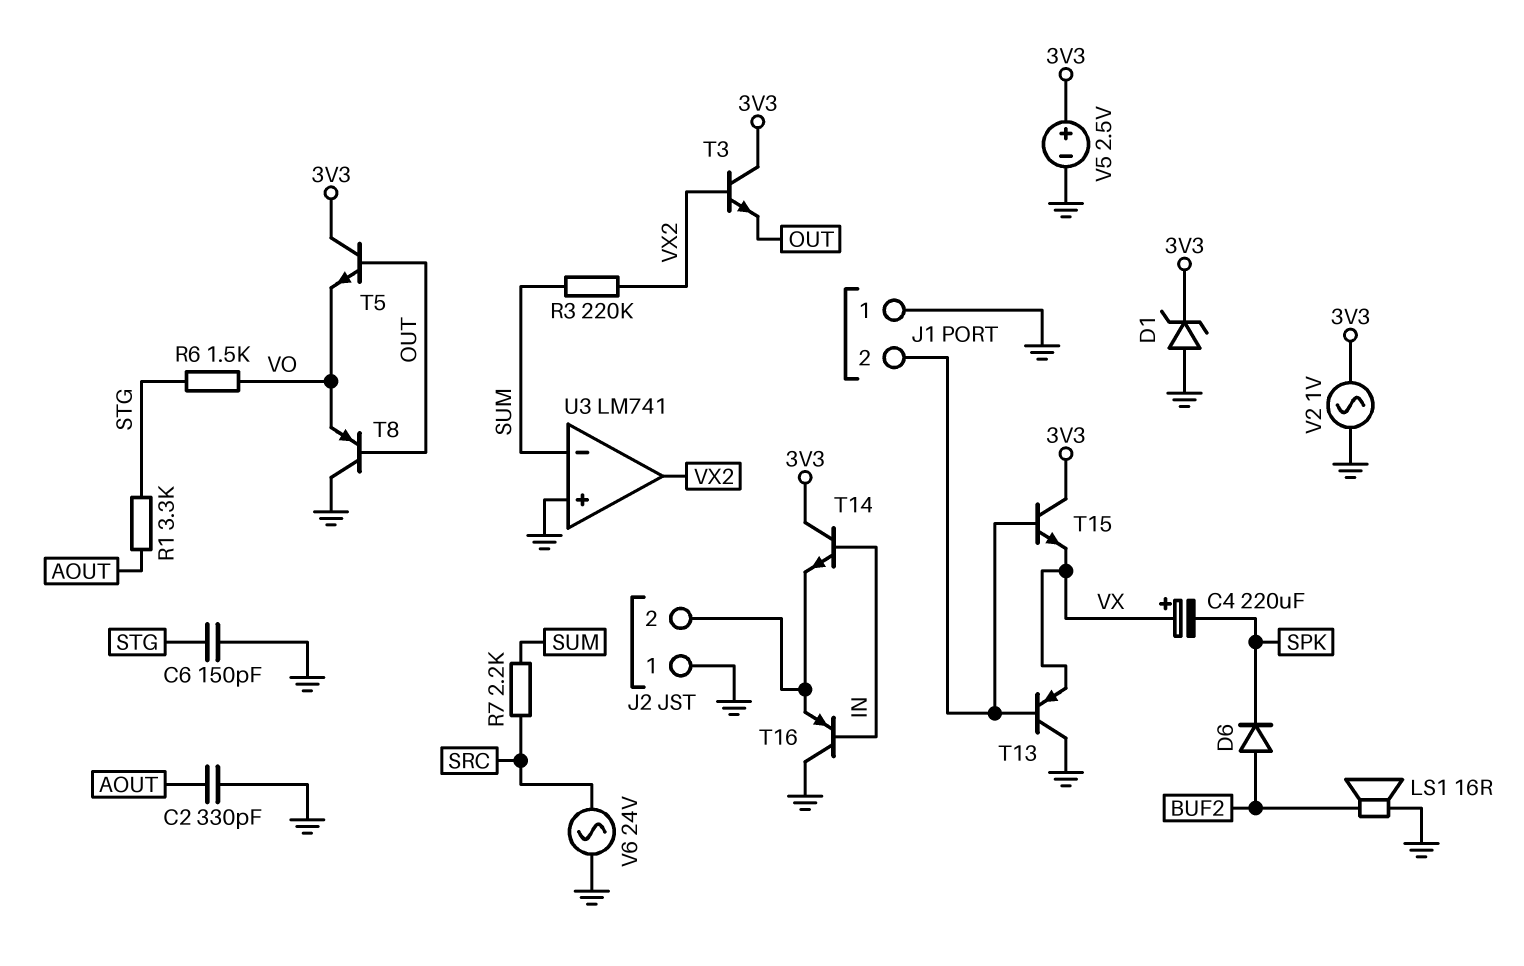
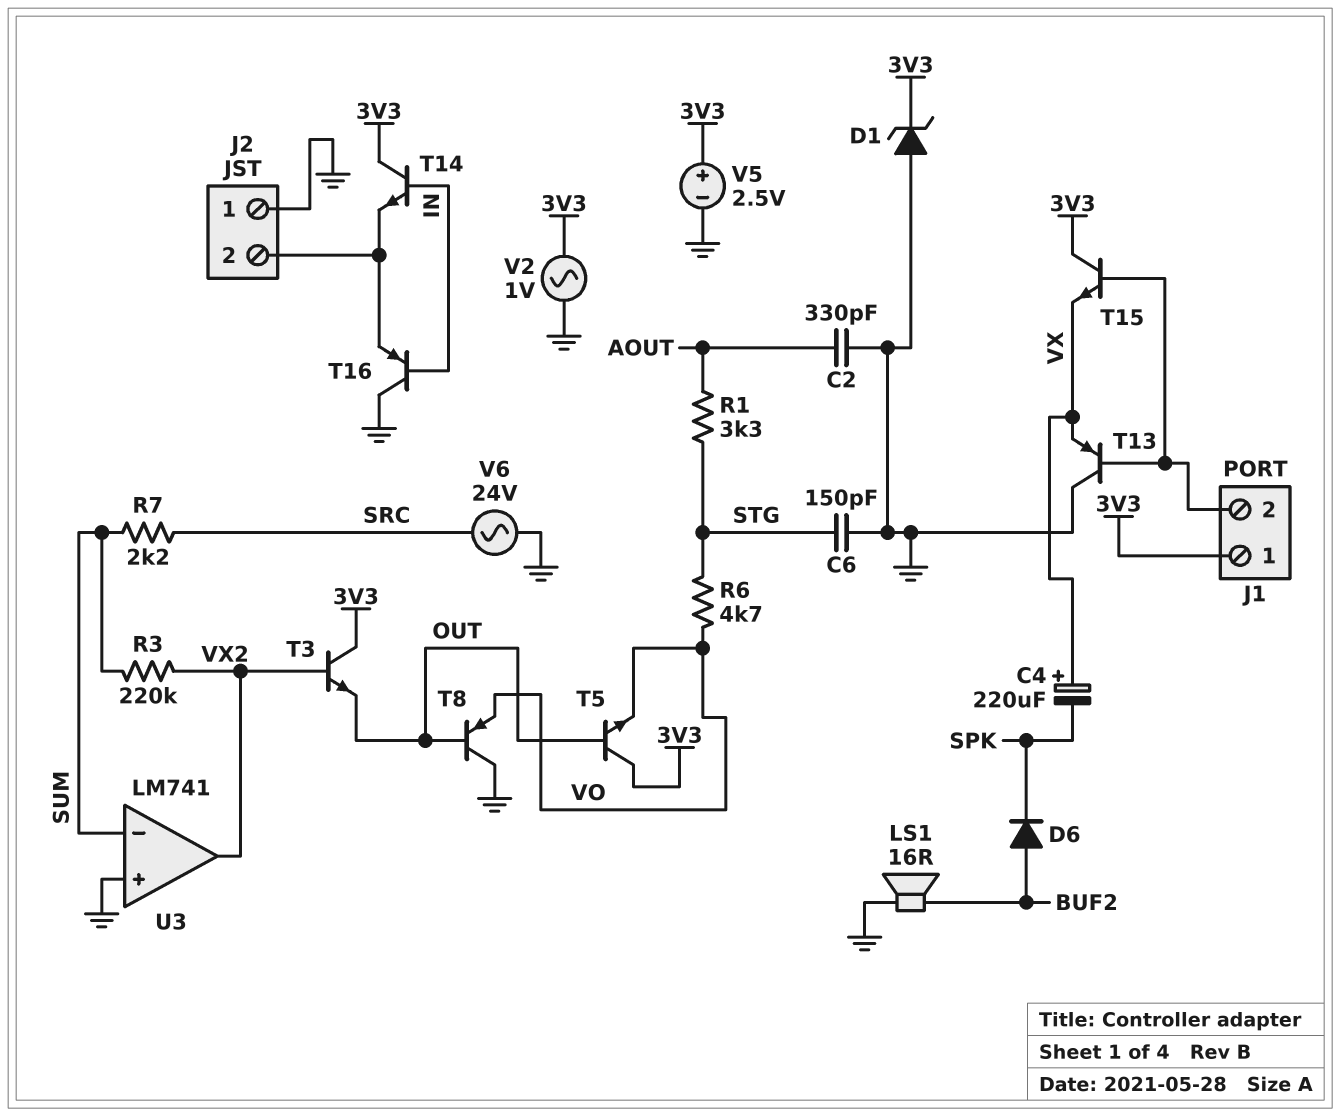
J1 pin 1: GND -> 3V3
R6: 1.5k (STG, VO) -> 4.7k (STG, VO)

